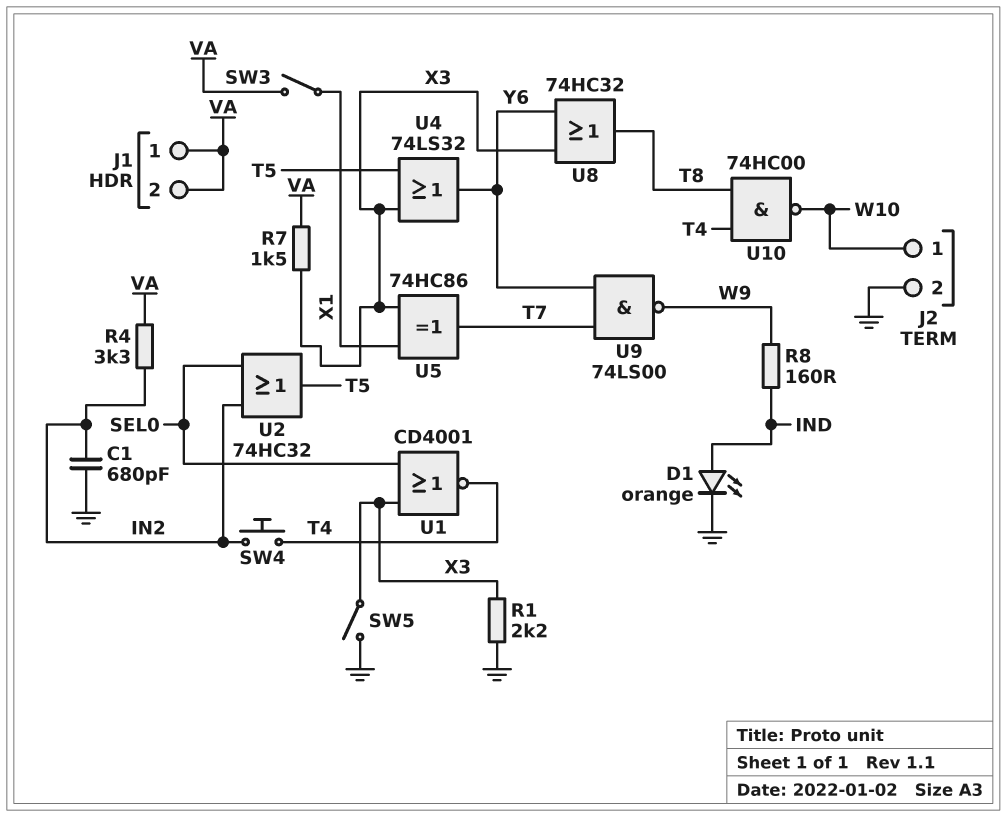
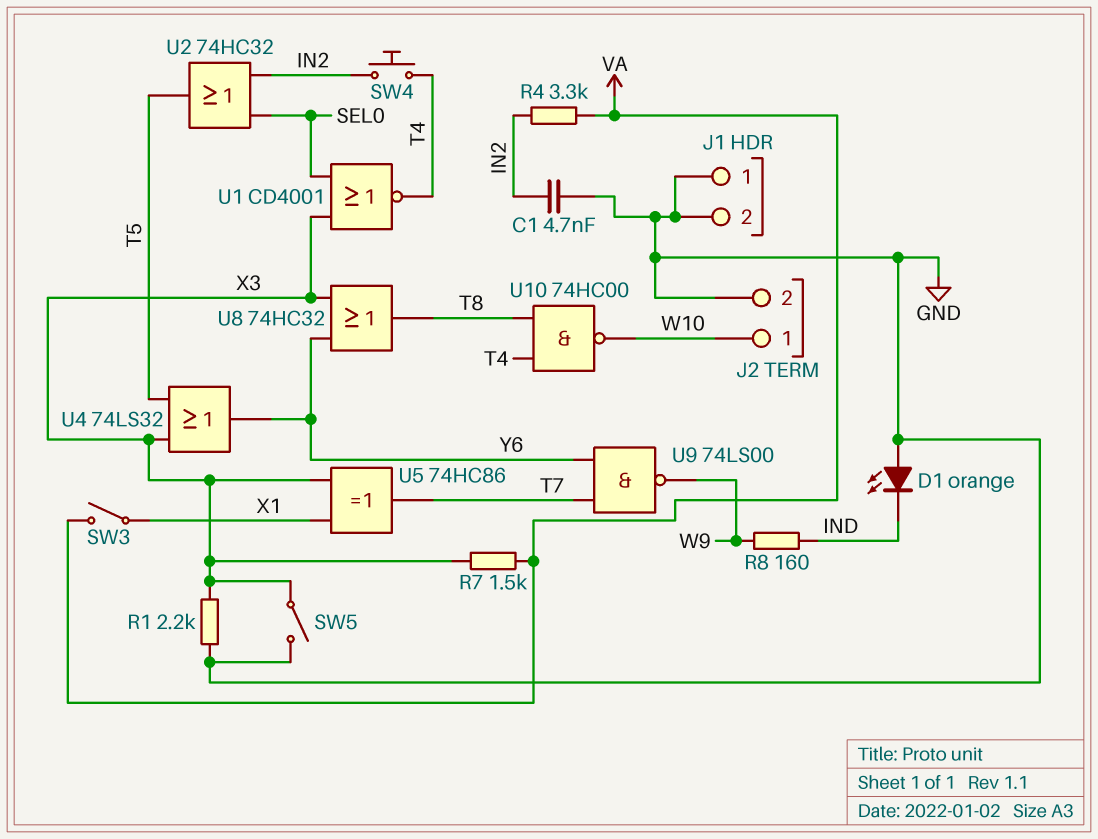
C1: 680pF (GND, IN2) -> 4.7nF (GND, IN2)
D1: LED orange (A IND, K GND) -> LED orange (A GND, K IND)
J1 pin 1: VA -> GND
J1 pin 2: VA -> GND

